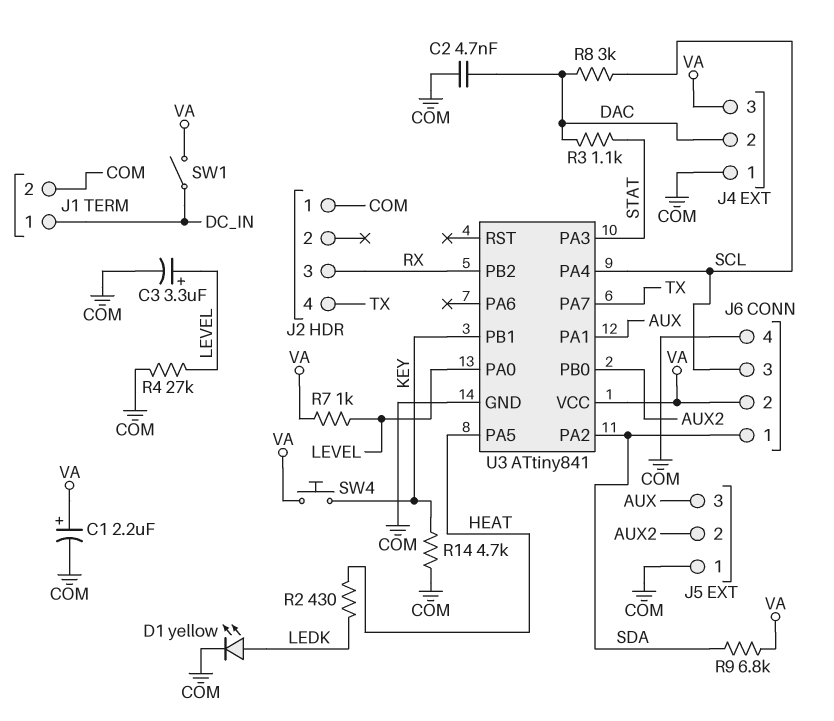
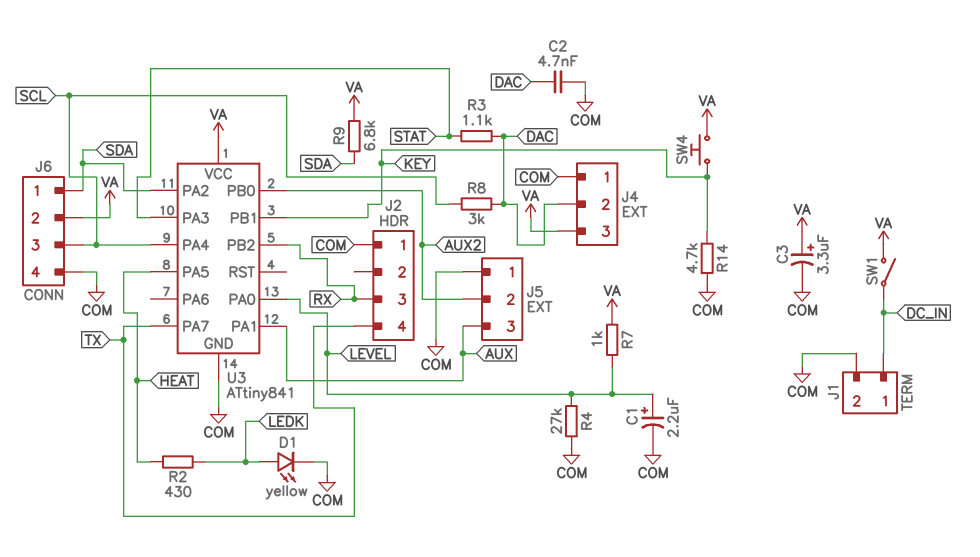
C1: 2.2uF (plus VA, minus COM) -> 2.2uF (plus LEVEL, minus COM)
C3: 3.3uF (plus LEVEL, minus COM) -> 3.3uF (plus VA, minus COM)

